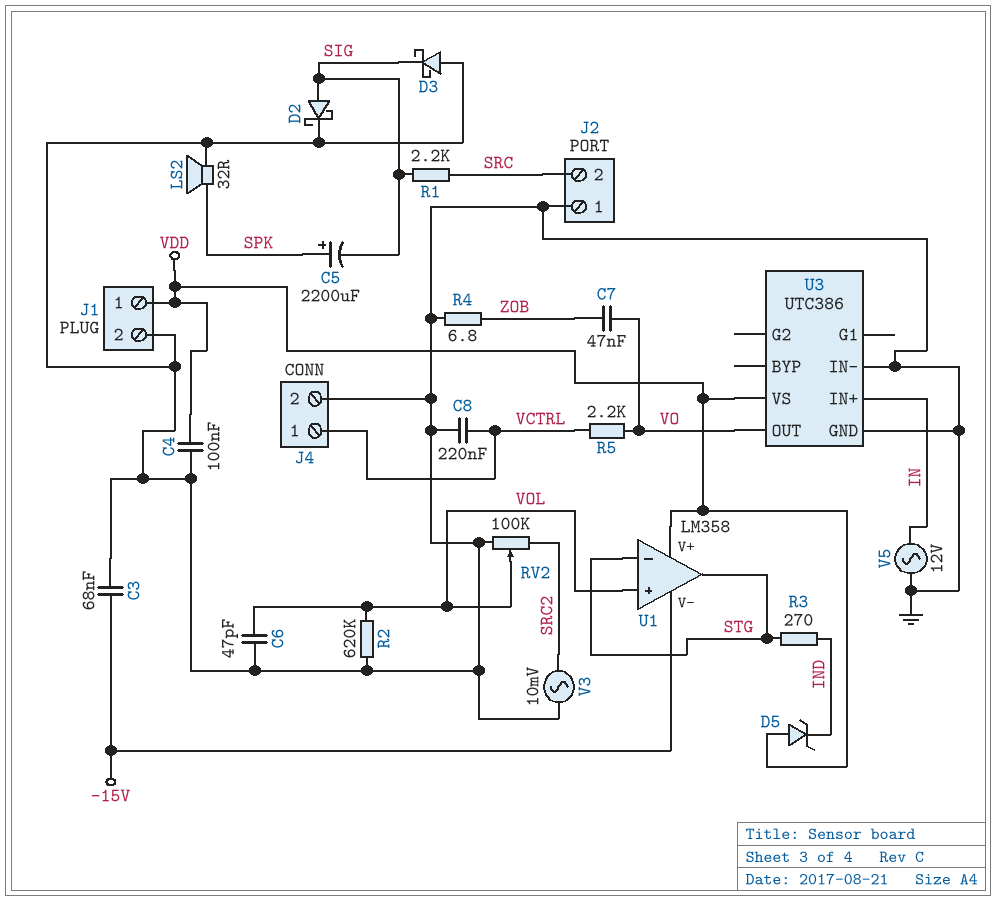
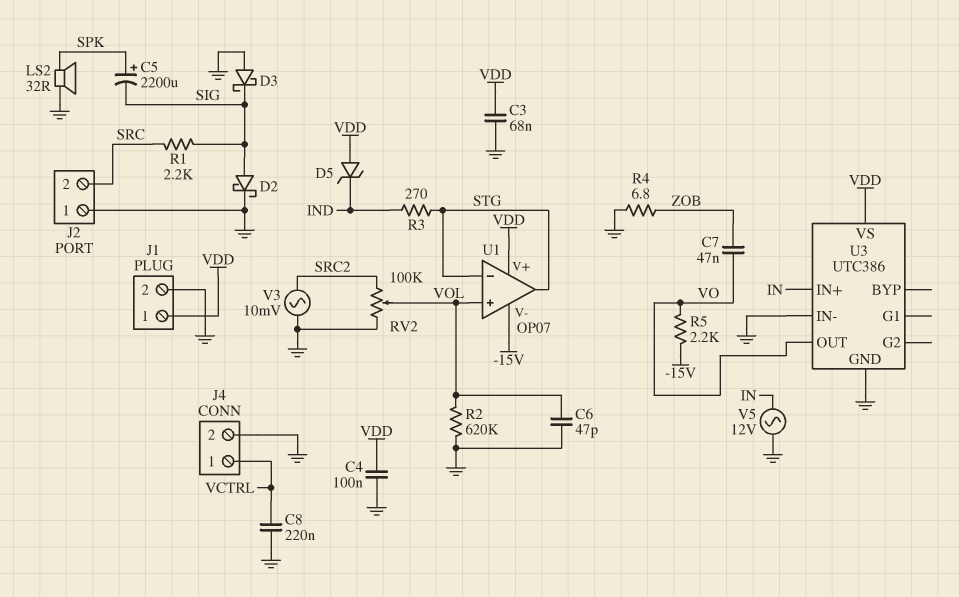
C3: 68nF (-15V, GND) -> 68nF (GND, VDD)
R5: 2.2k (VCTRL, VO) -> 2.2k (-15V, VO)
U1: LM358 -> OP07

